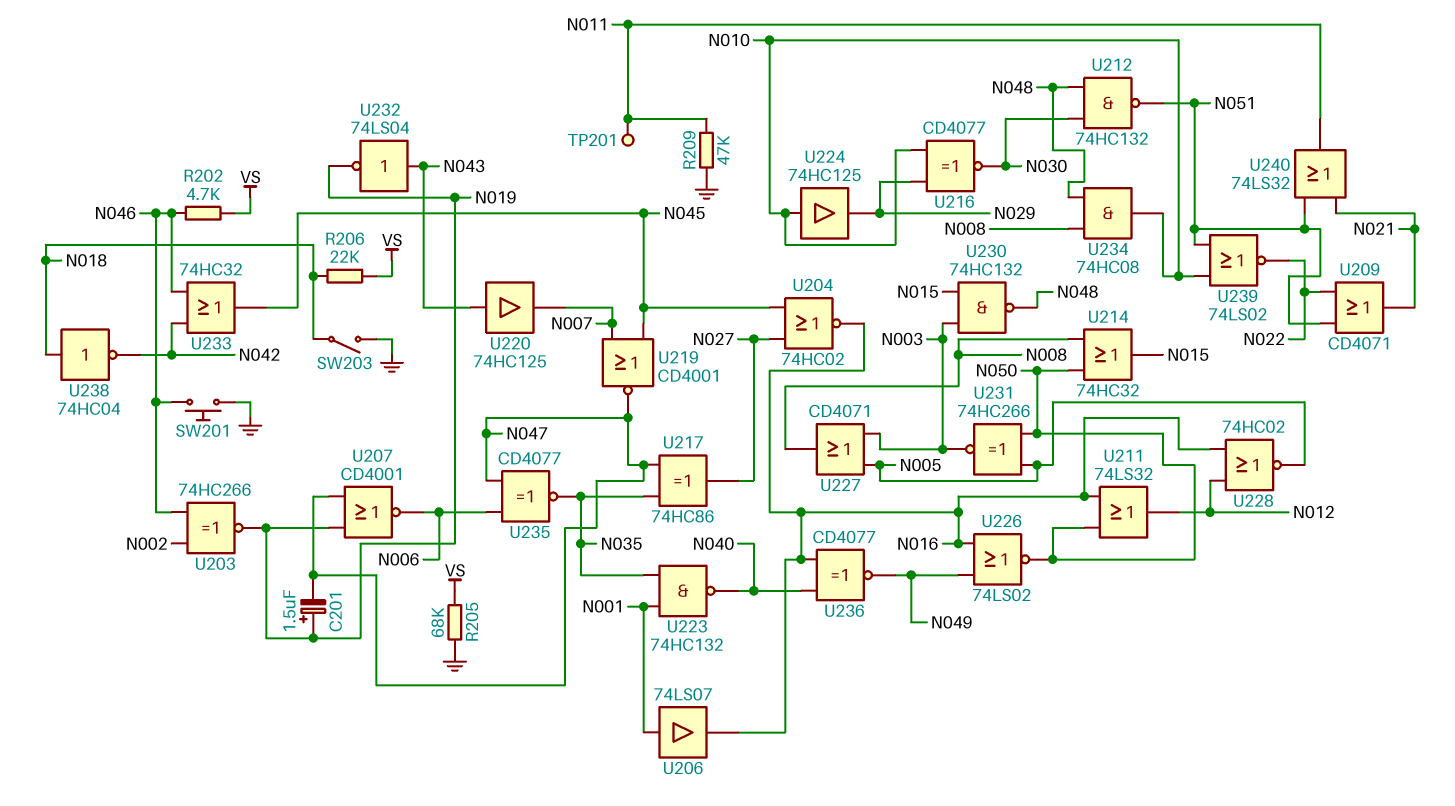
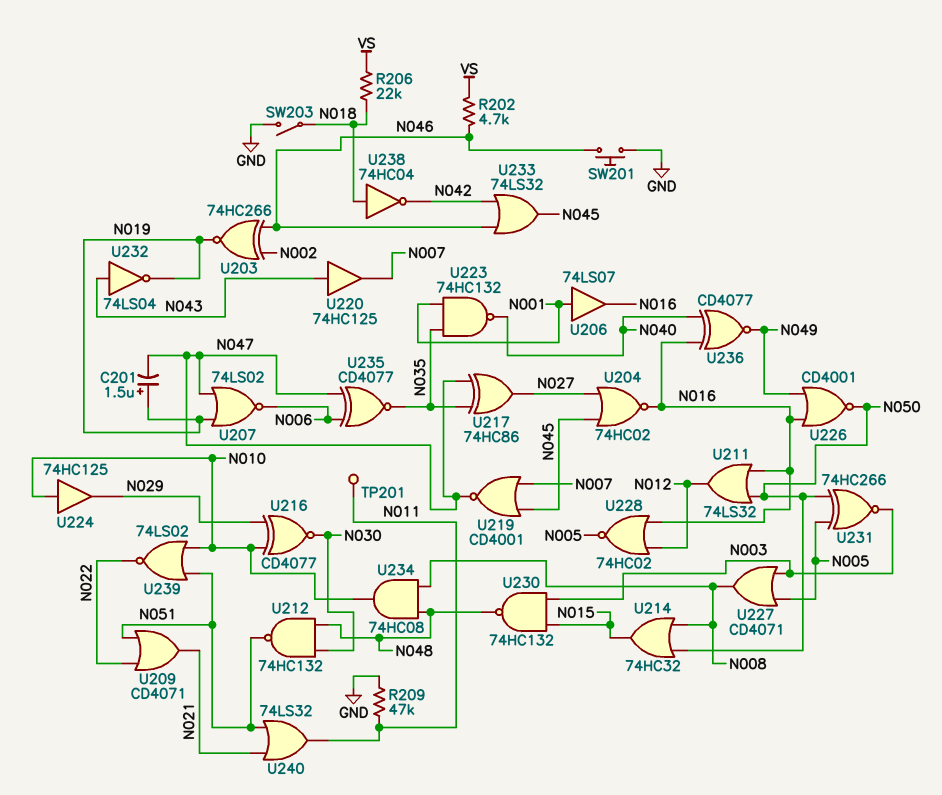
R205: 68k (GND, VS) -> none
U207: NOR CD4001 (in N019, in N047, out N006) -> NOR 74LS02 (in N019, in N047, out N006)
U226: NOR 74LS02 (in N016, in N049, out N050) -> NOR CD4001 (in N016, in N049, out N050)
U233: OR 74HC32 (in N042, in N046, out N045) -> OR 74LS32 (in N042, in N046, out N045)

